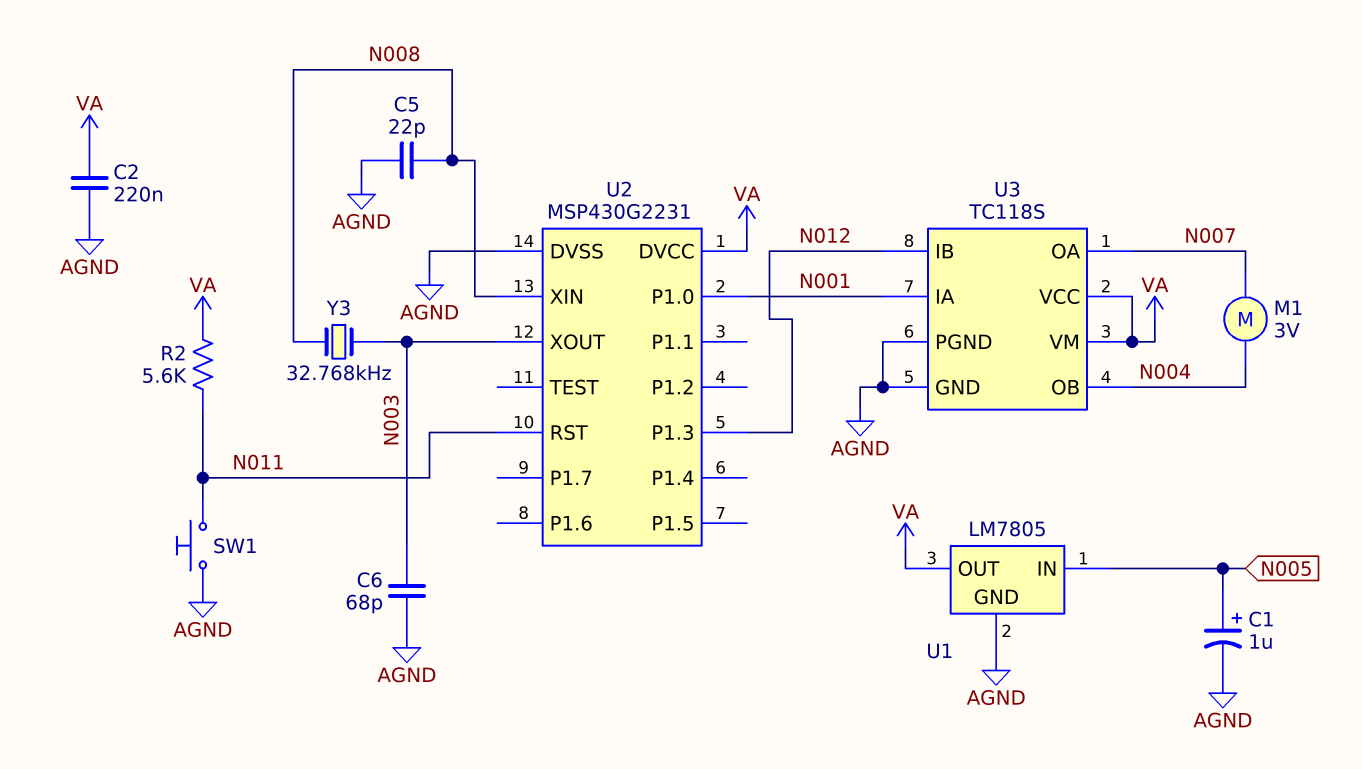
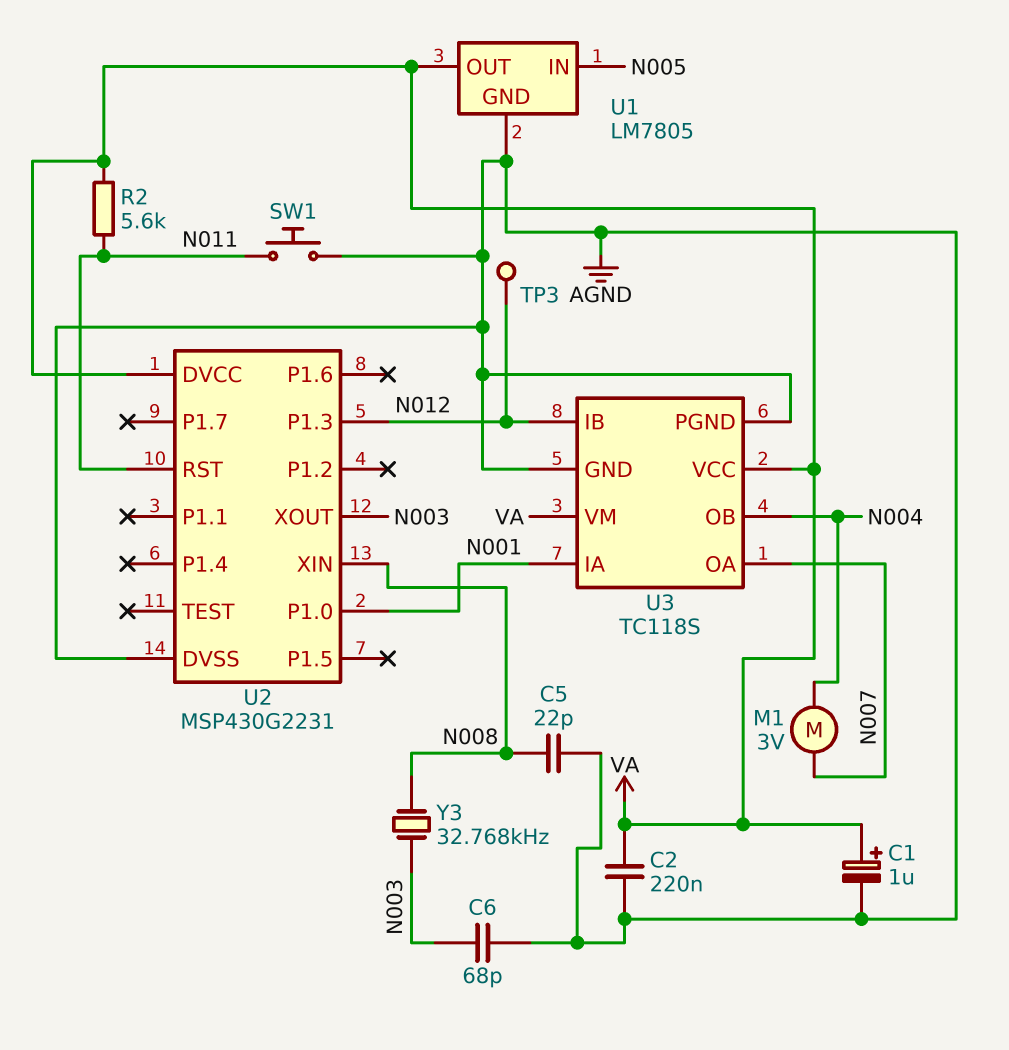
C1: 1uF (plus N005, minus AGND) -> 1uF (plus VA, minus AGND)
TP3: none -> test point (N012)

